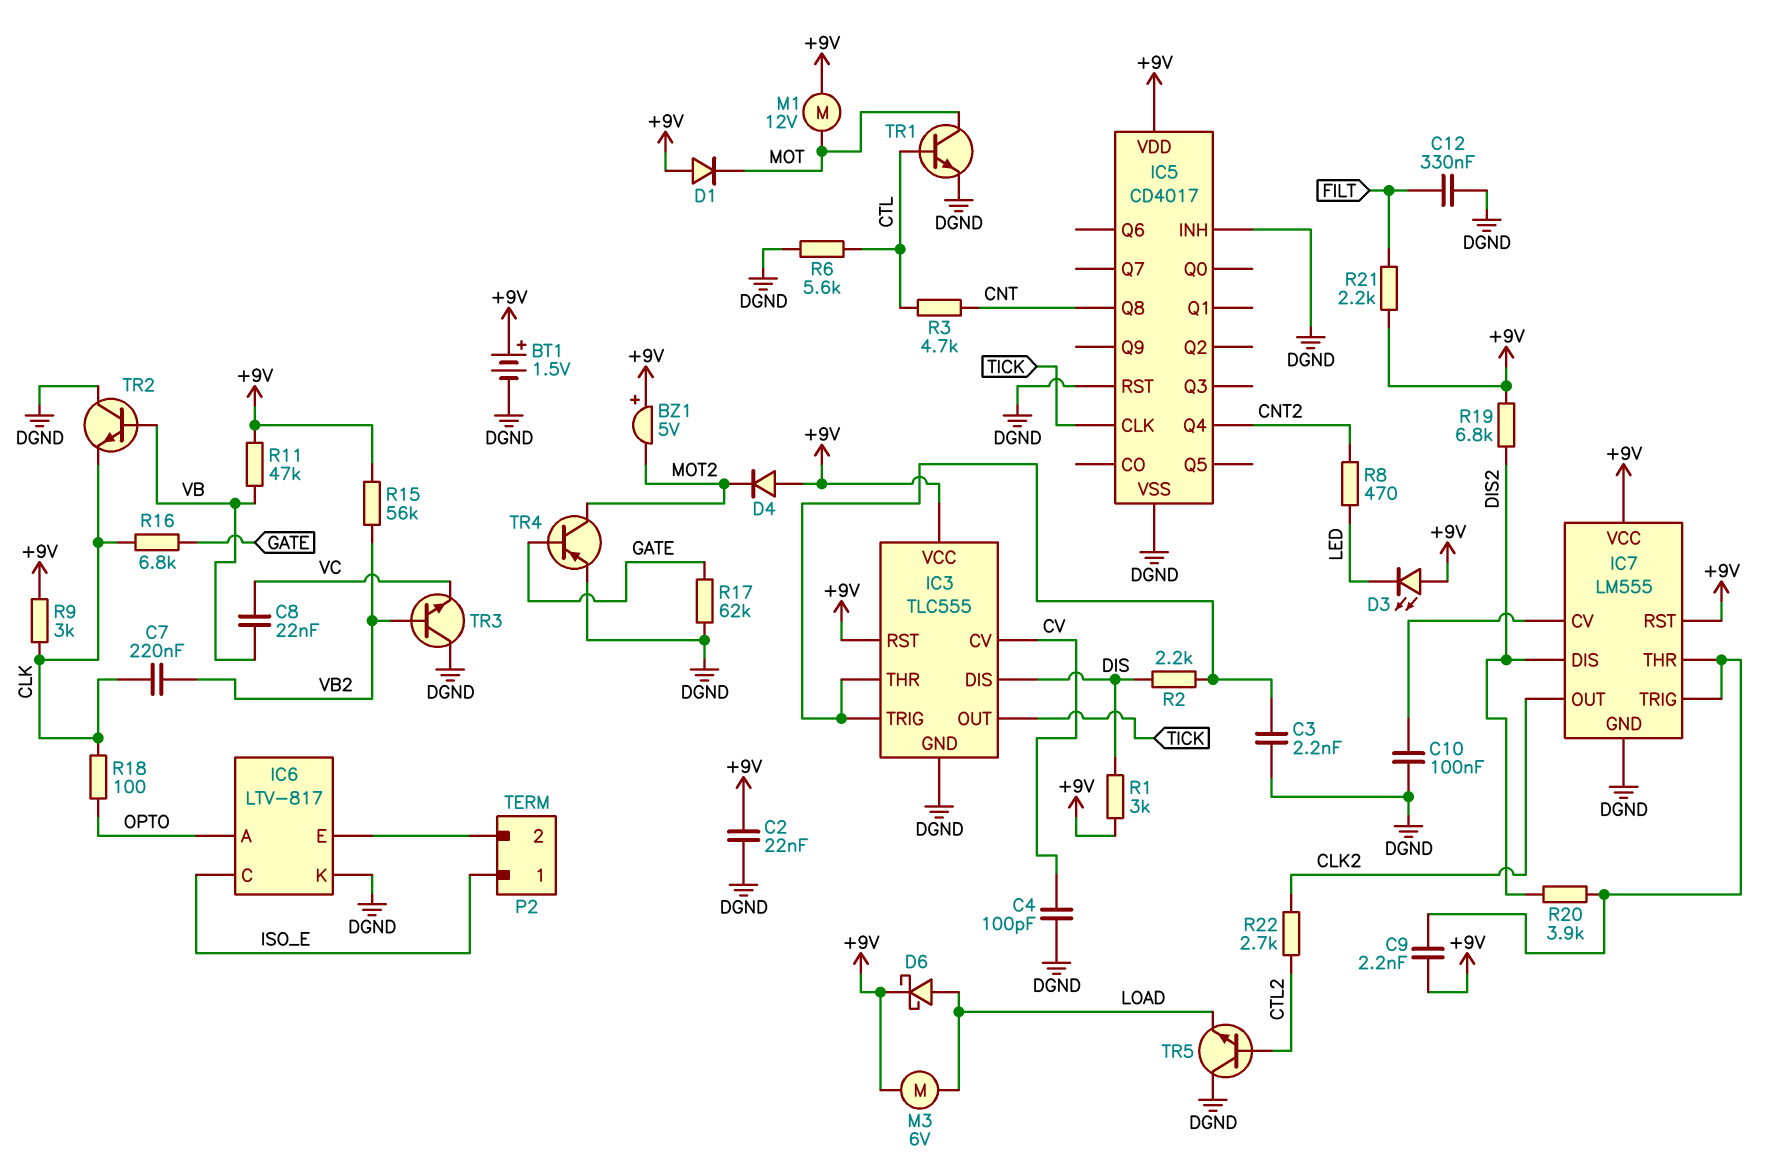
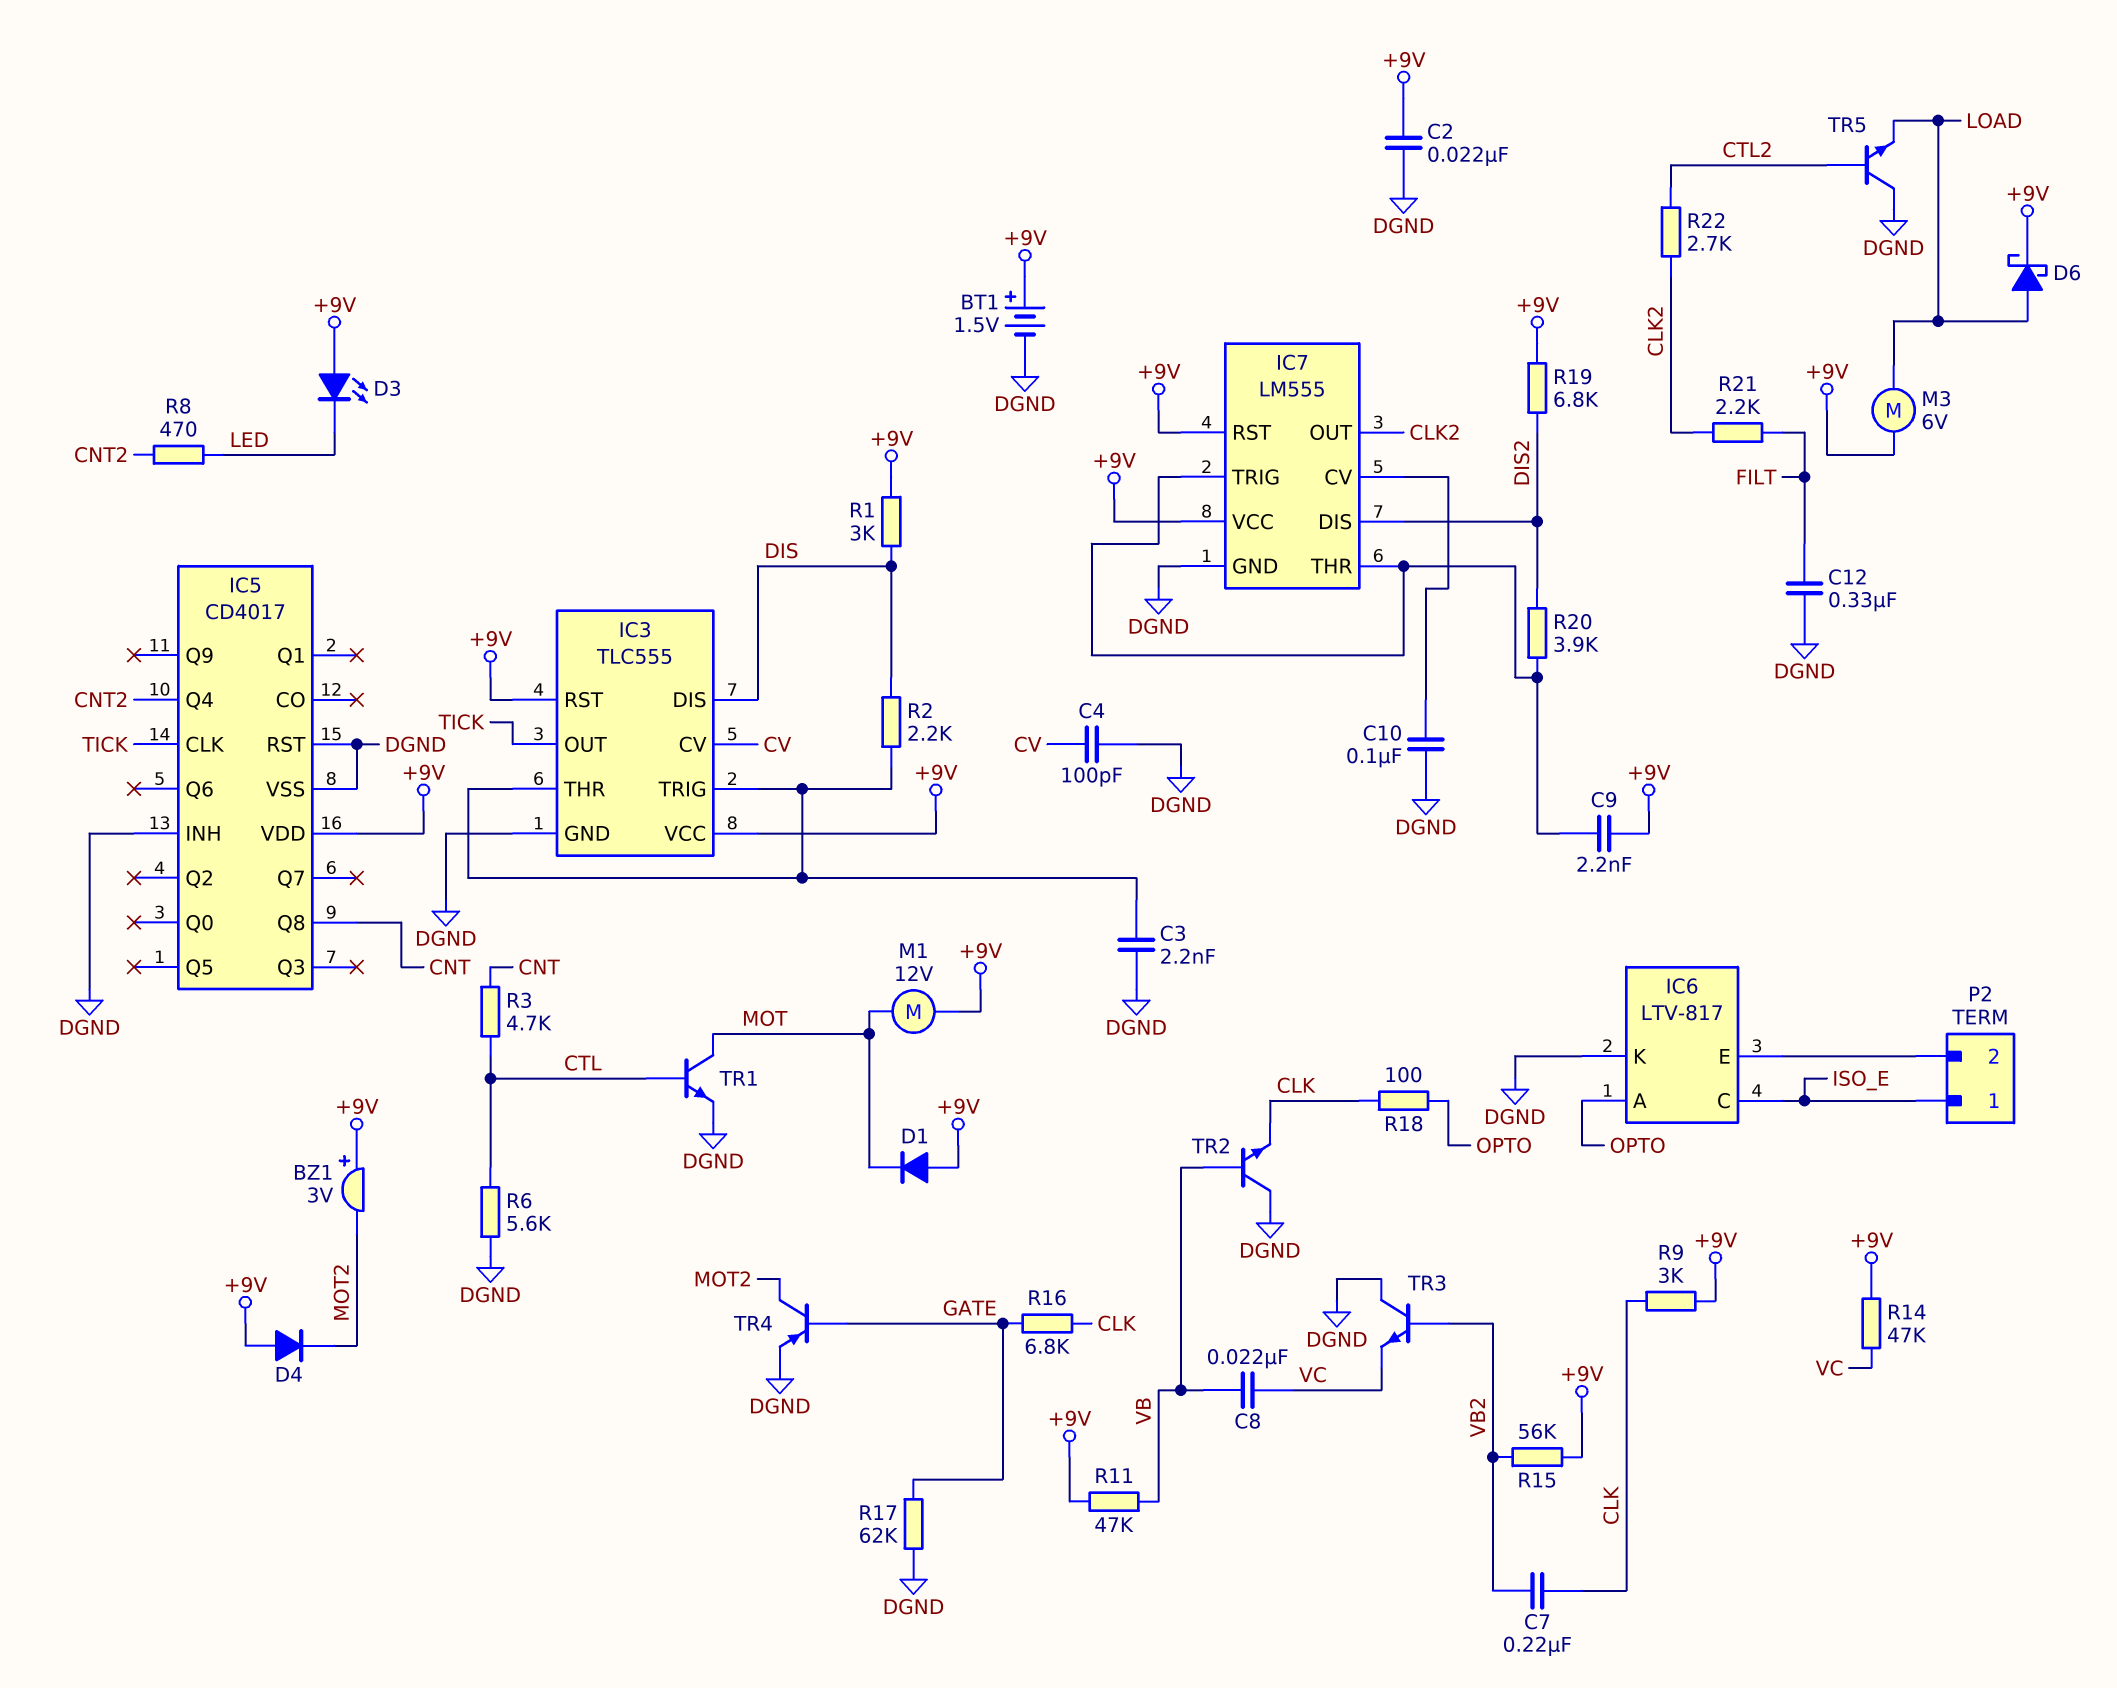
BZ1: buzzer 5V (plus +9V, minus MOT2) -> buzzer 3V (plus +9V, minus MOT2)
R14: none -> 47k (+9V, VC)
R21: 2.2k (+9V, FILT) -> 2.2k (CLK2, FILT)

